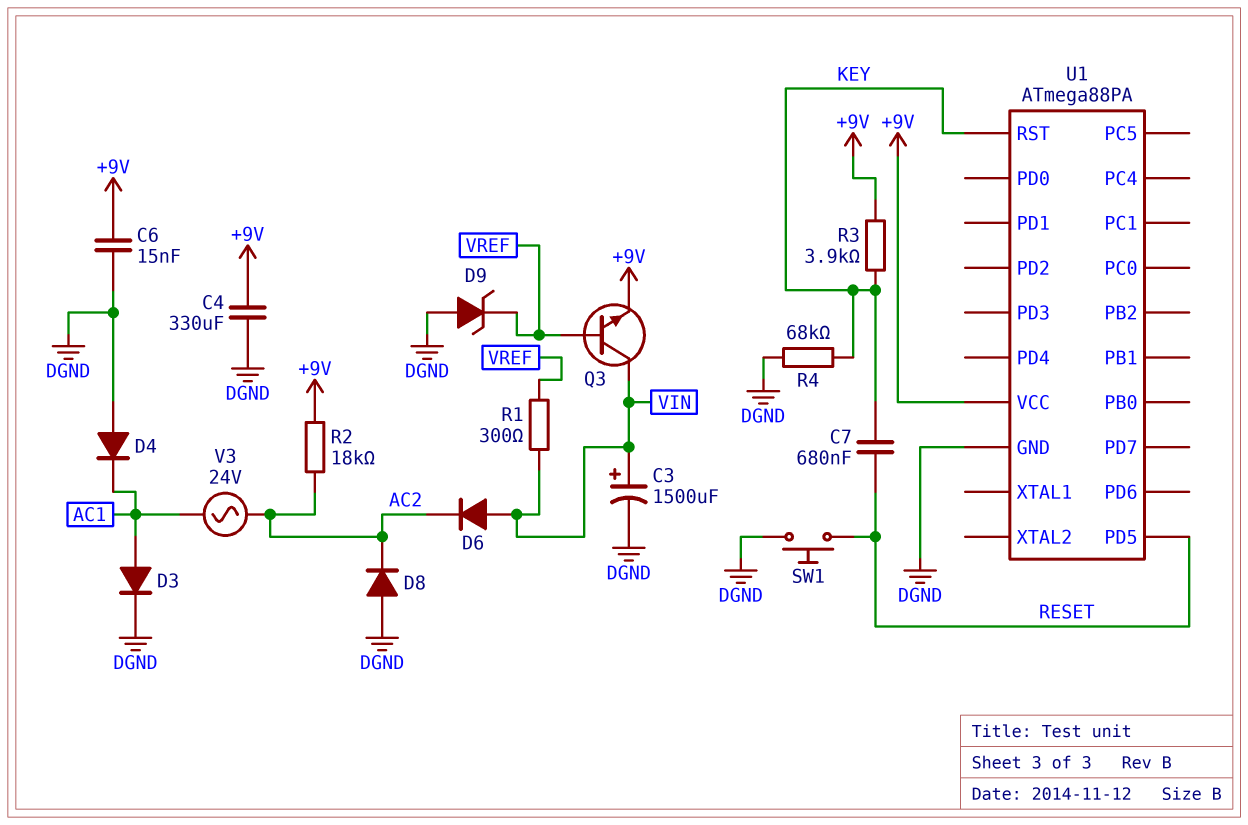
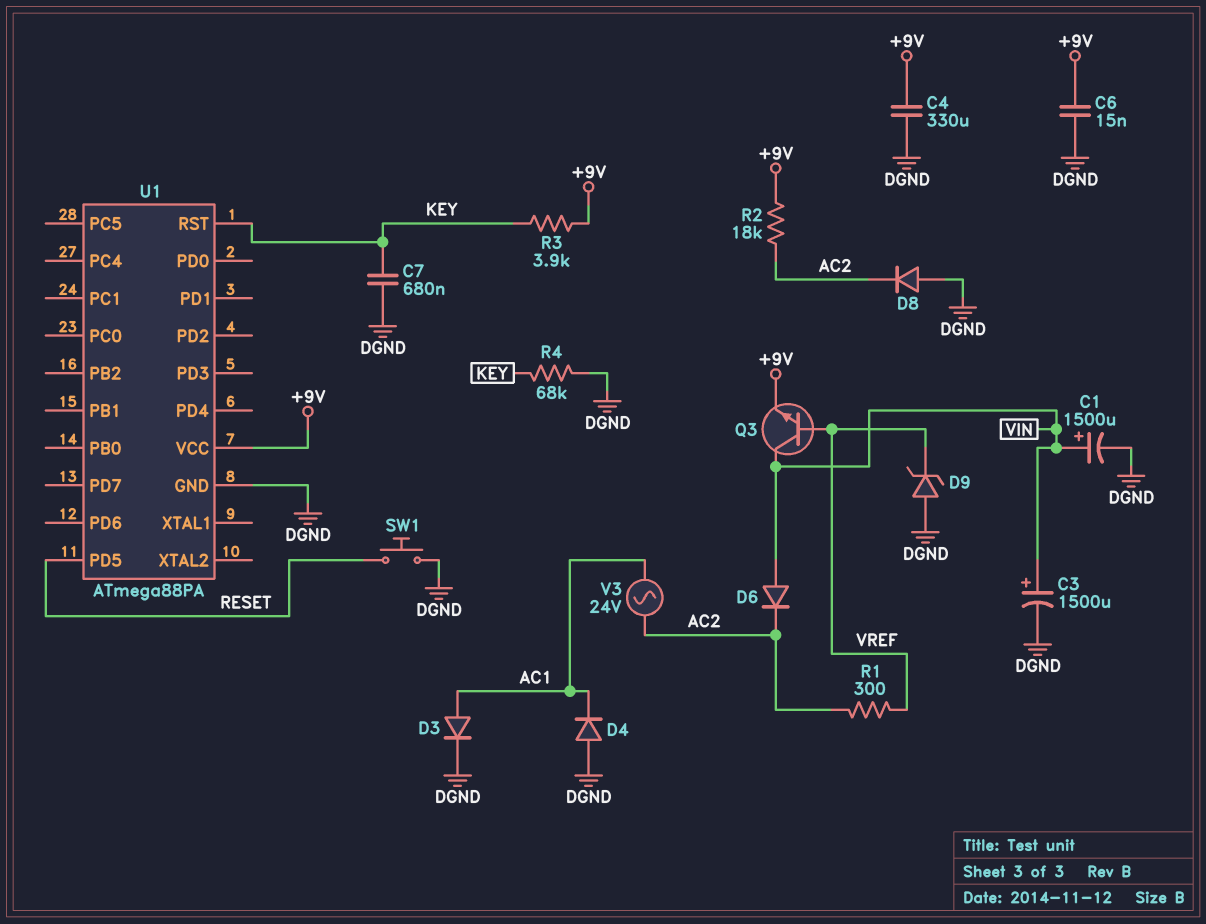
C1: none -> 1500uF (plus VIN, minus DGND)
C7: 680nF (KEY, RESET) -> 680nF (DGND, KEY)
R1: 300 (VIN, VREF) -> 300 (AC2, VREF)

